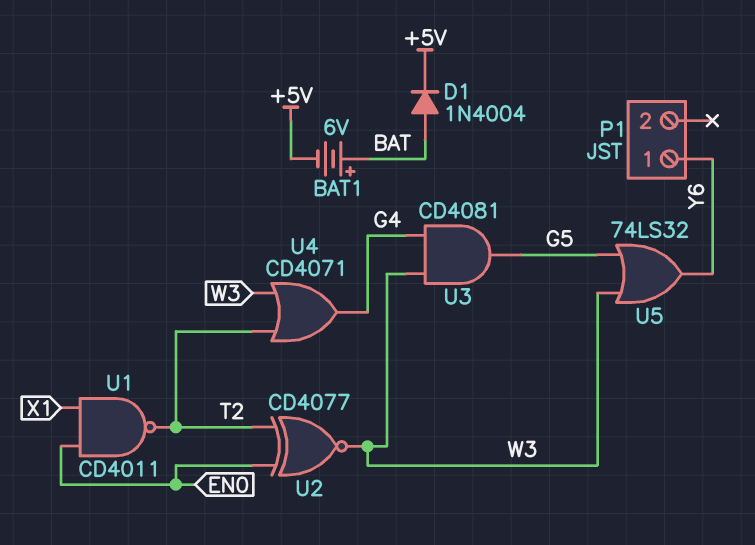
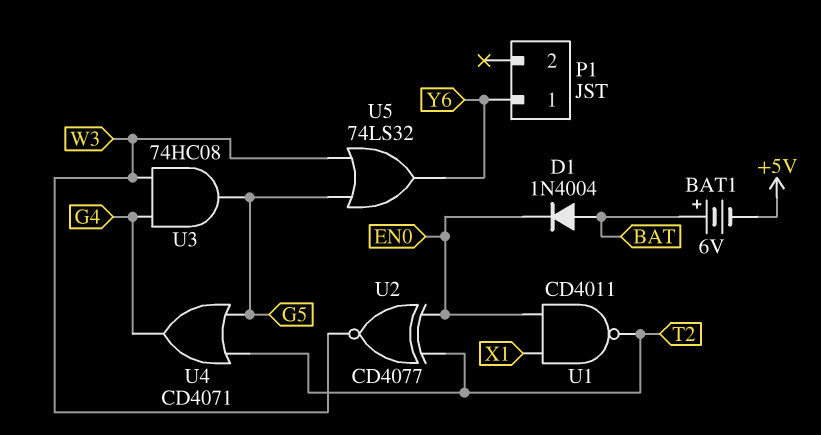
D1: diode 1N4004 (A BAT, K +5V) -> diode 1N4004 (A BAT, K EN0)
U3: AND CD4081 (in G4, in W3, out G5) -> AND 74HC08 (in G4, in W3, out G5)
U4: OR CD4071 (in T2, in W3, out G4) -> OR CD4071 (in G5, in T2, out G4)

